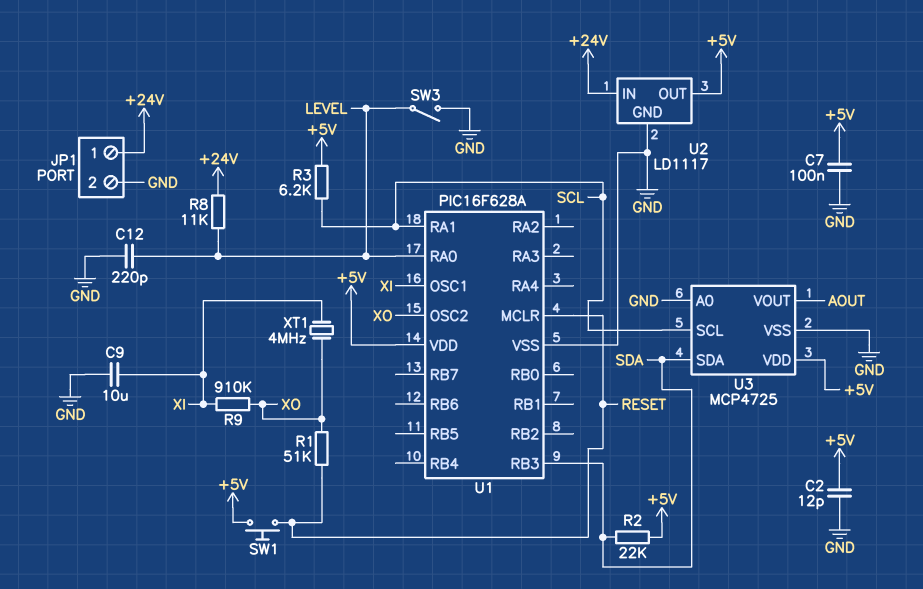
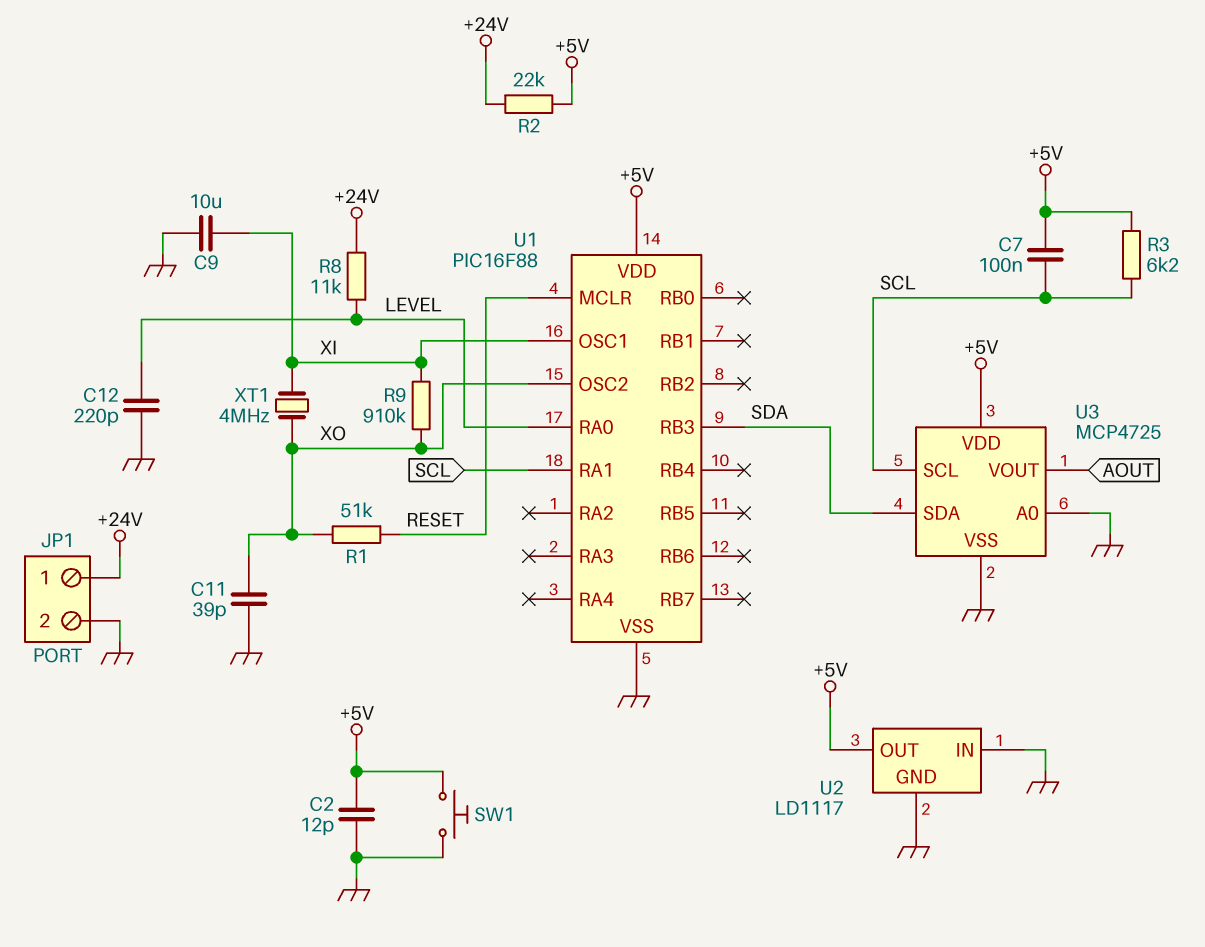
C7: 100nF (+5V, GND) -> 100nF (+5V, SCL)
C11: none -> 39pF (GND, XO)
R2: 22k (+5V, SDA) -> 22k (+5V, +24V)
SW1: button (+5V, RESET) -> button (+5V, GND)
SW3: switch (GND, LEVEL) -> none
U1: PIC16F628A -> PIC16F88
U2 pin IN: +24V -> GND

